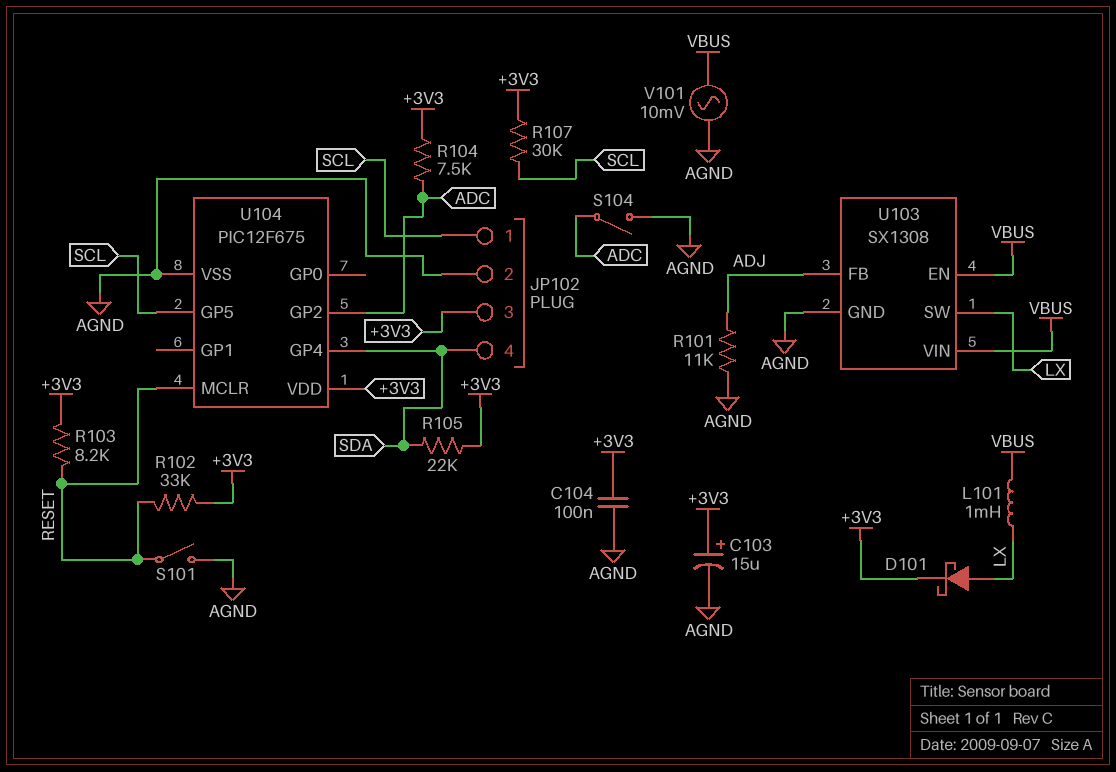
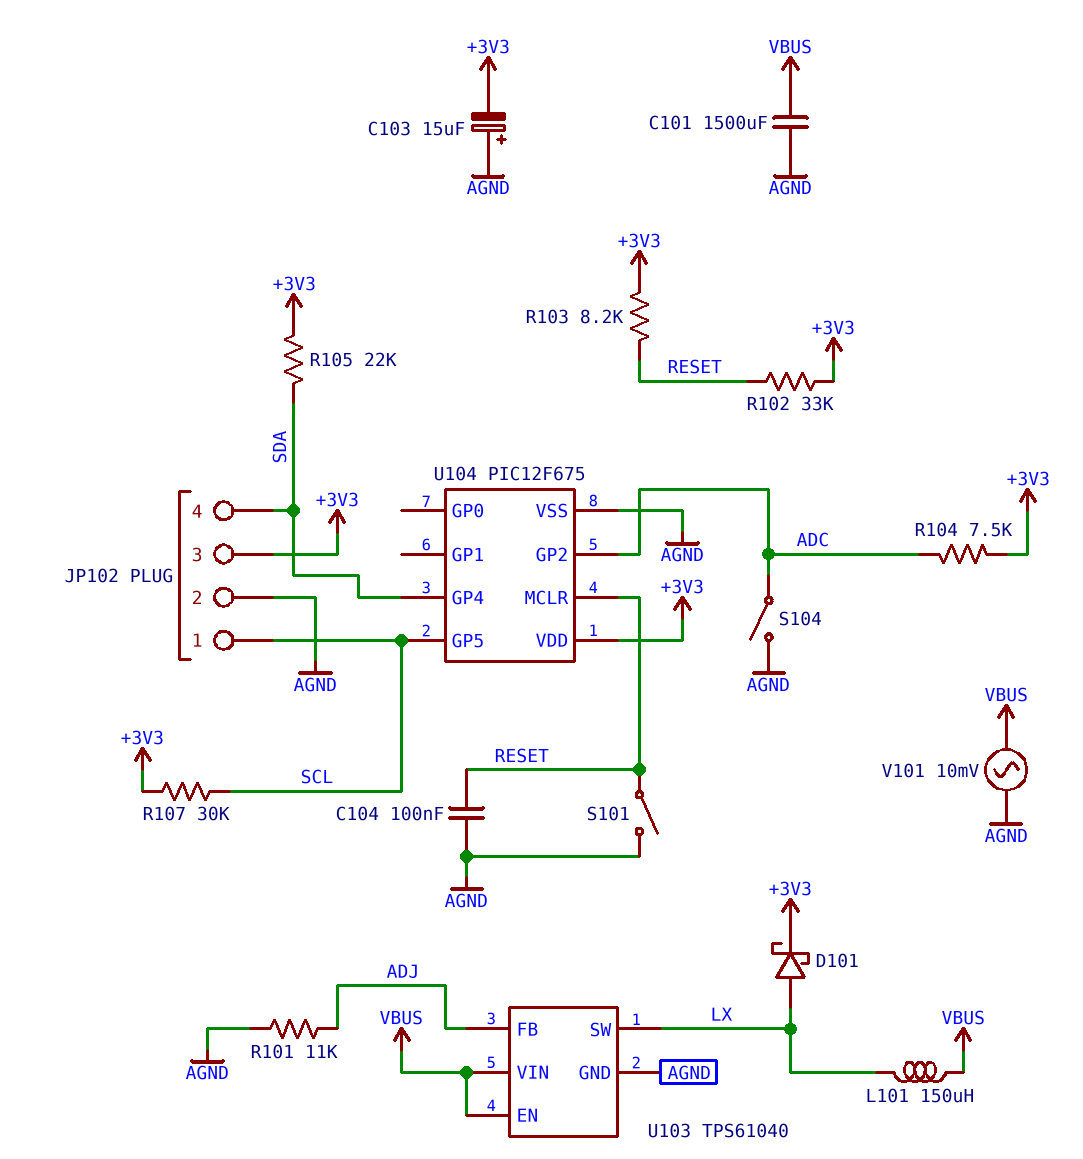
C101: none -> 1500uF (AGND, VBUS)
C103: 15uF (plus +3V3, minus AGND) -> 15uF (plus AGND, minus +3V3)
C104: 100nF (+3V3, AGND) -> 100nF (AGND, RESET)
L101: 1mH (LX, VBUS) -> 150uH (LX, VBUS)
U103: SX1308 -> TPS61040

